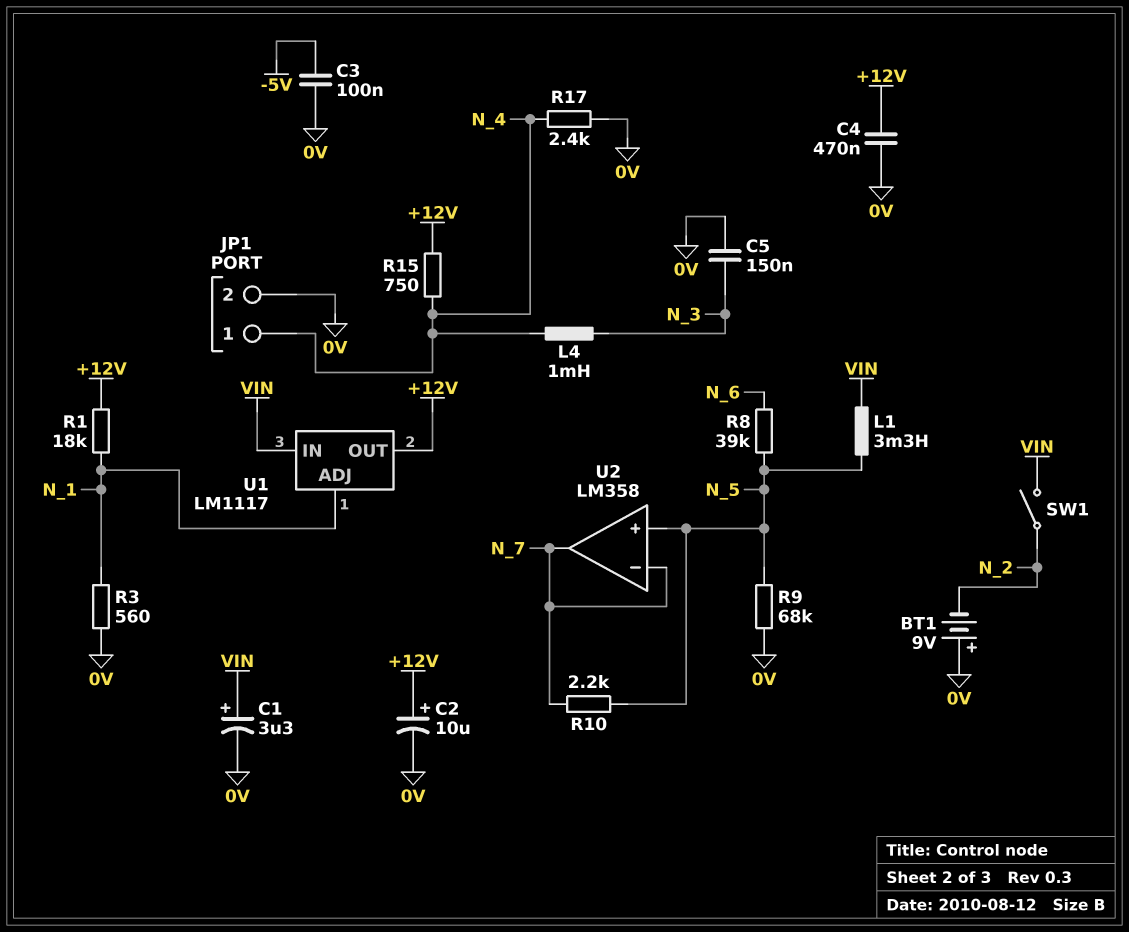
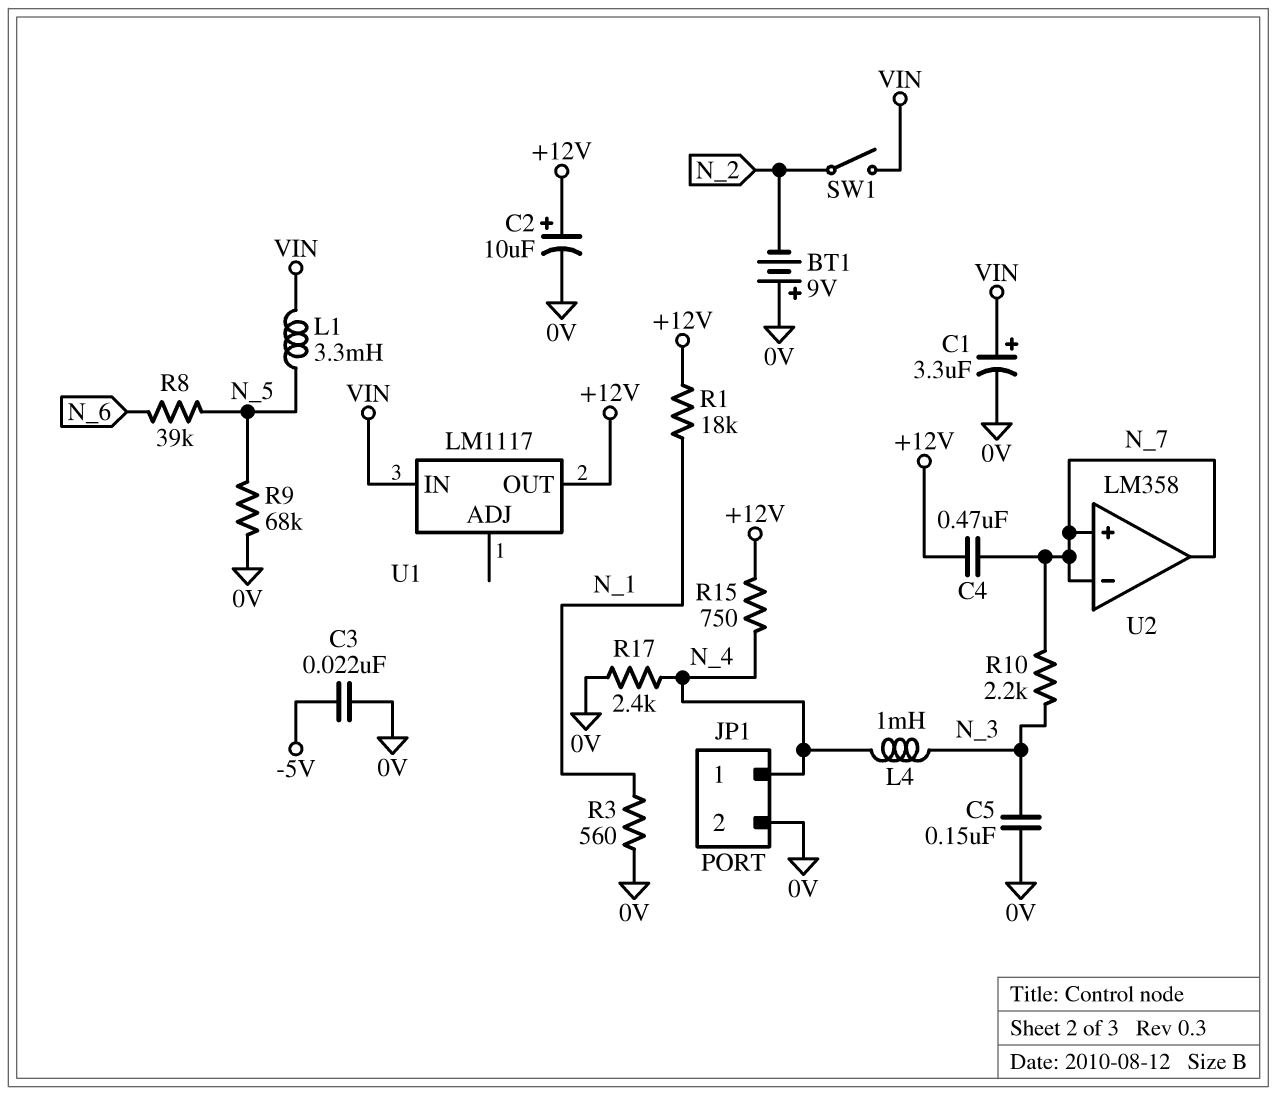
C3: 100nF (-5V, 0V) -> 22nF (-5V, 0V)
C4: 470nF (+12V, 0V) -> 470nF (+12V, N_7)
R10: 2.2k (N_5, N_7) -> 2.2k (N_3, N_7)
U1 pin ADJ: N_1 -> none
U2 pin in+: N_5 -> N_7

